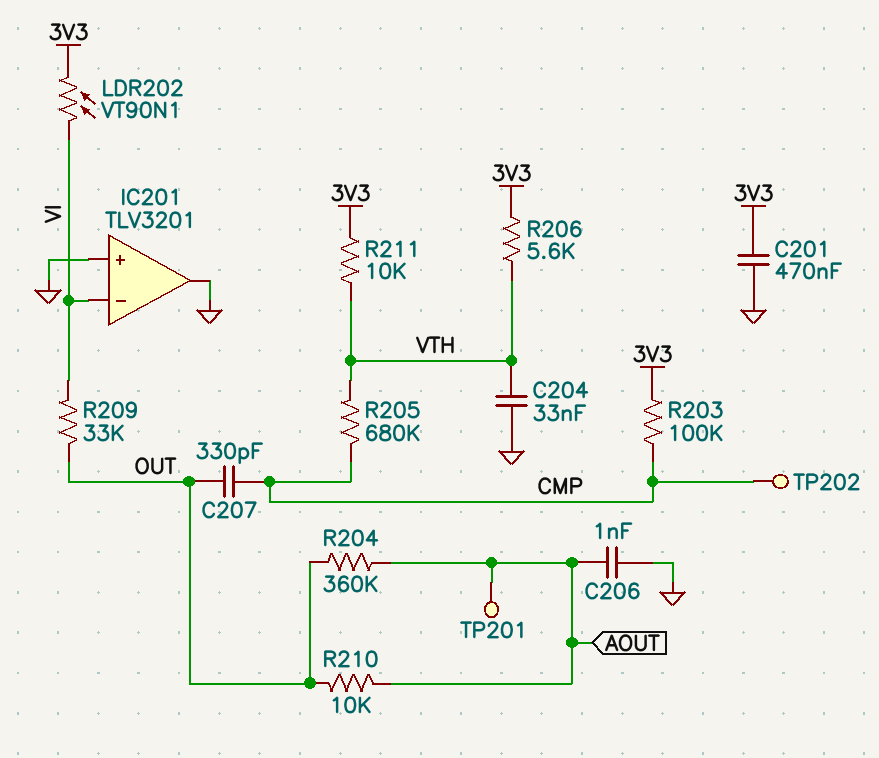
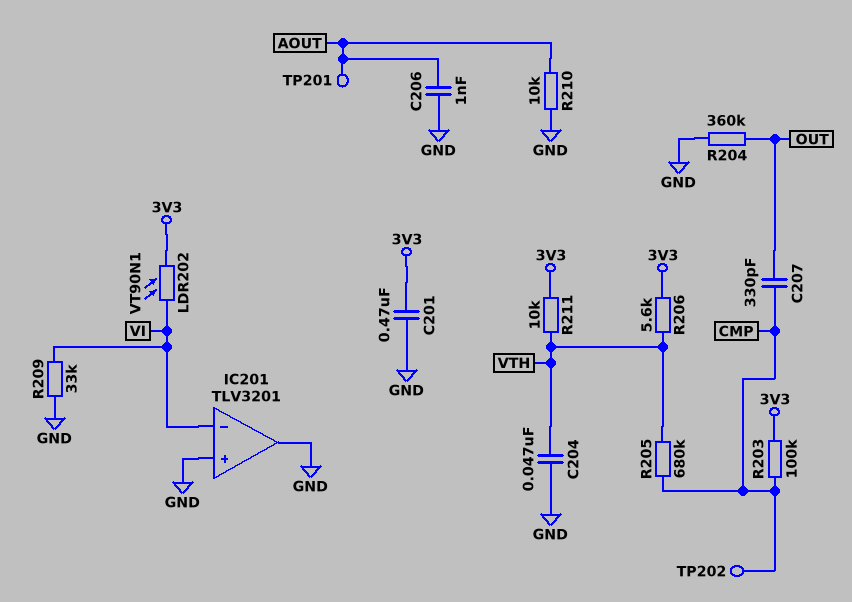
C204: 33nF (GND, VTH) -> 47nF (GND, VTH)
R204: 360k (AOUT, OUT) -> 360k (GND, OUT)
R209: 33k (OUT, VI) -> 33k (GND, VI)
R210: 10k (AOUT, OUT) -> 10k (AOUT, GND)

